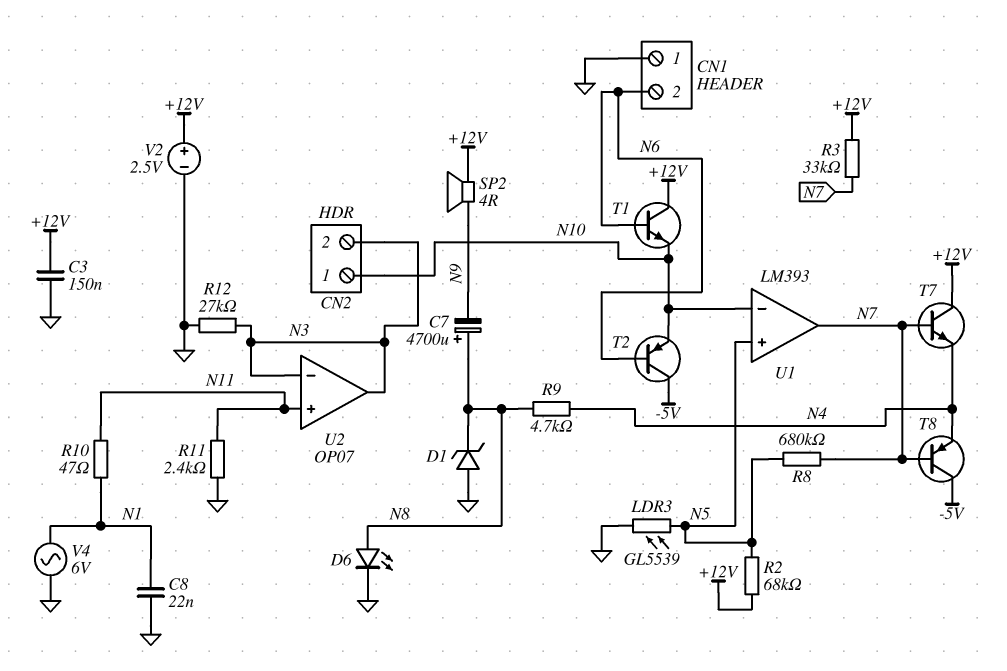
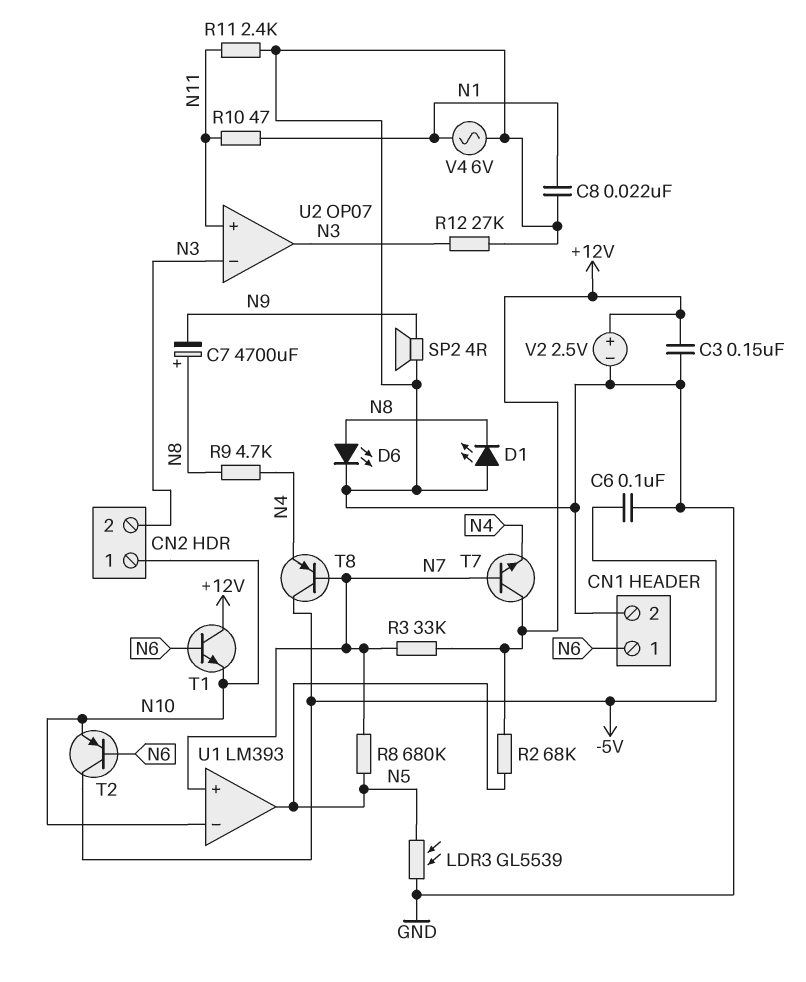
C6: none -> 100nF (-5V, GND)
CN1 pin 1: GND -> N6
CN1 pin 2: N6 -> GND
D1: zener (A GND, K N8) -> LED (A GND, K N8)
SP2: speaker 4R (+12V, N9) -> speaker 4R (GND, N9)
U1 pin in+: N5 -> N7
U1 pin out: N7 -> N5

